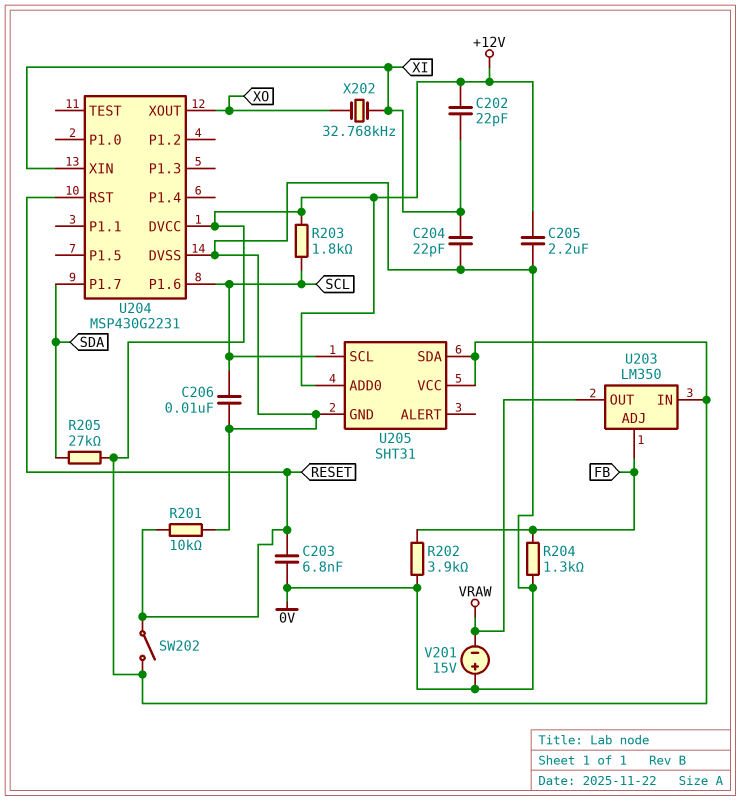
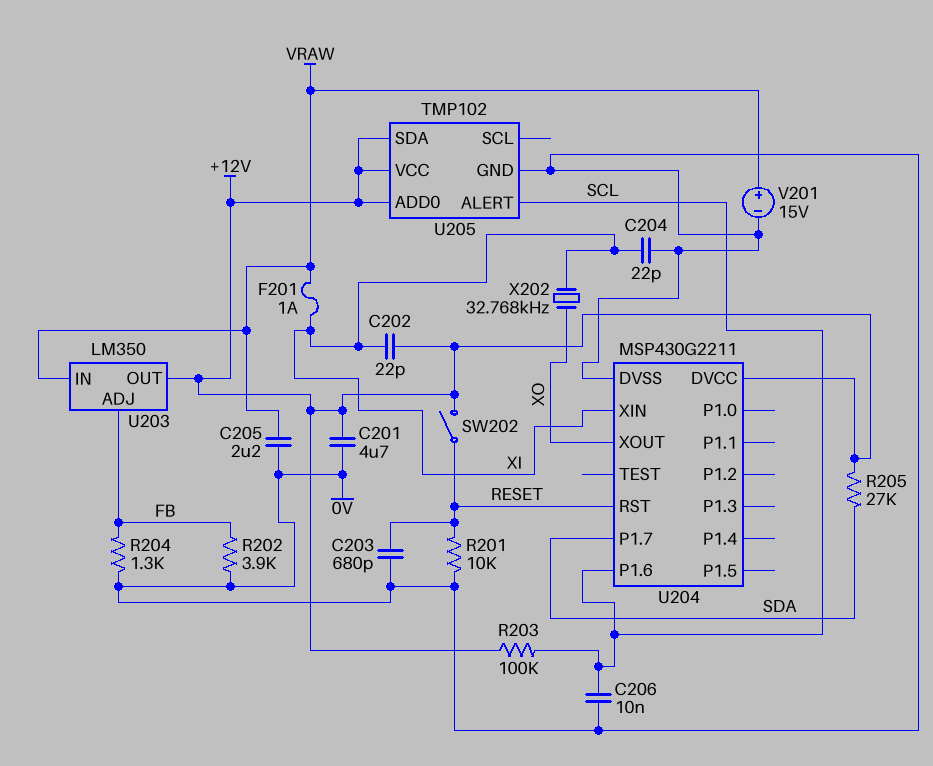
C201: none -> 4.7uF (+12V, 0V)
C203: 6.8nF (0V, RESET) -> 680pF (0V, RESET)
C205: 2.2uF (+12V, 0V) -> 2.2uF (0V, VRAW)
F201: none -> 1A (VRAW, XI)
R203: 1.8k (+12V, SCL) -> 100k (+12V, SCL)
U203 pin IN: +12V -> VRAW
U203 pin OUT: VRAW -> +12V
U204: MSP430G2231 -> MSP430G2211
U205: SHT31 -> TMP102
U205 pin ALERT: none -> SCL
U205 pin SCL: SCL -> none
V201: 15V (plus 0V, minus VRAW) -> 15V (plus VRAW, minus 0V)

